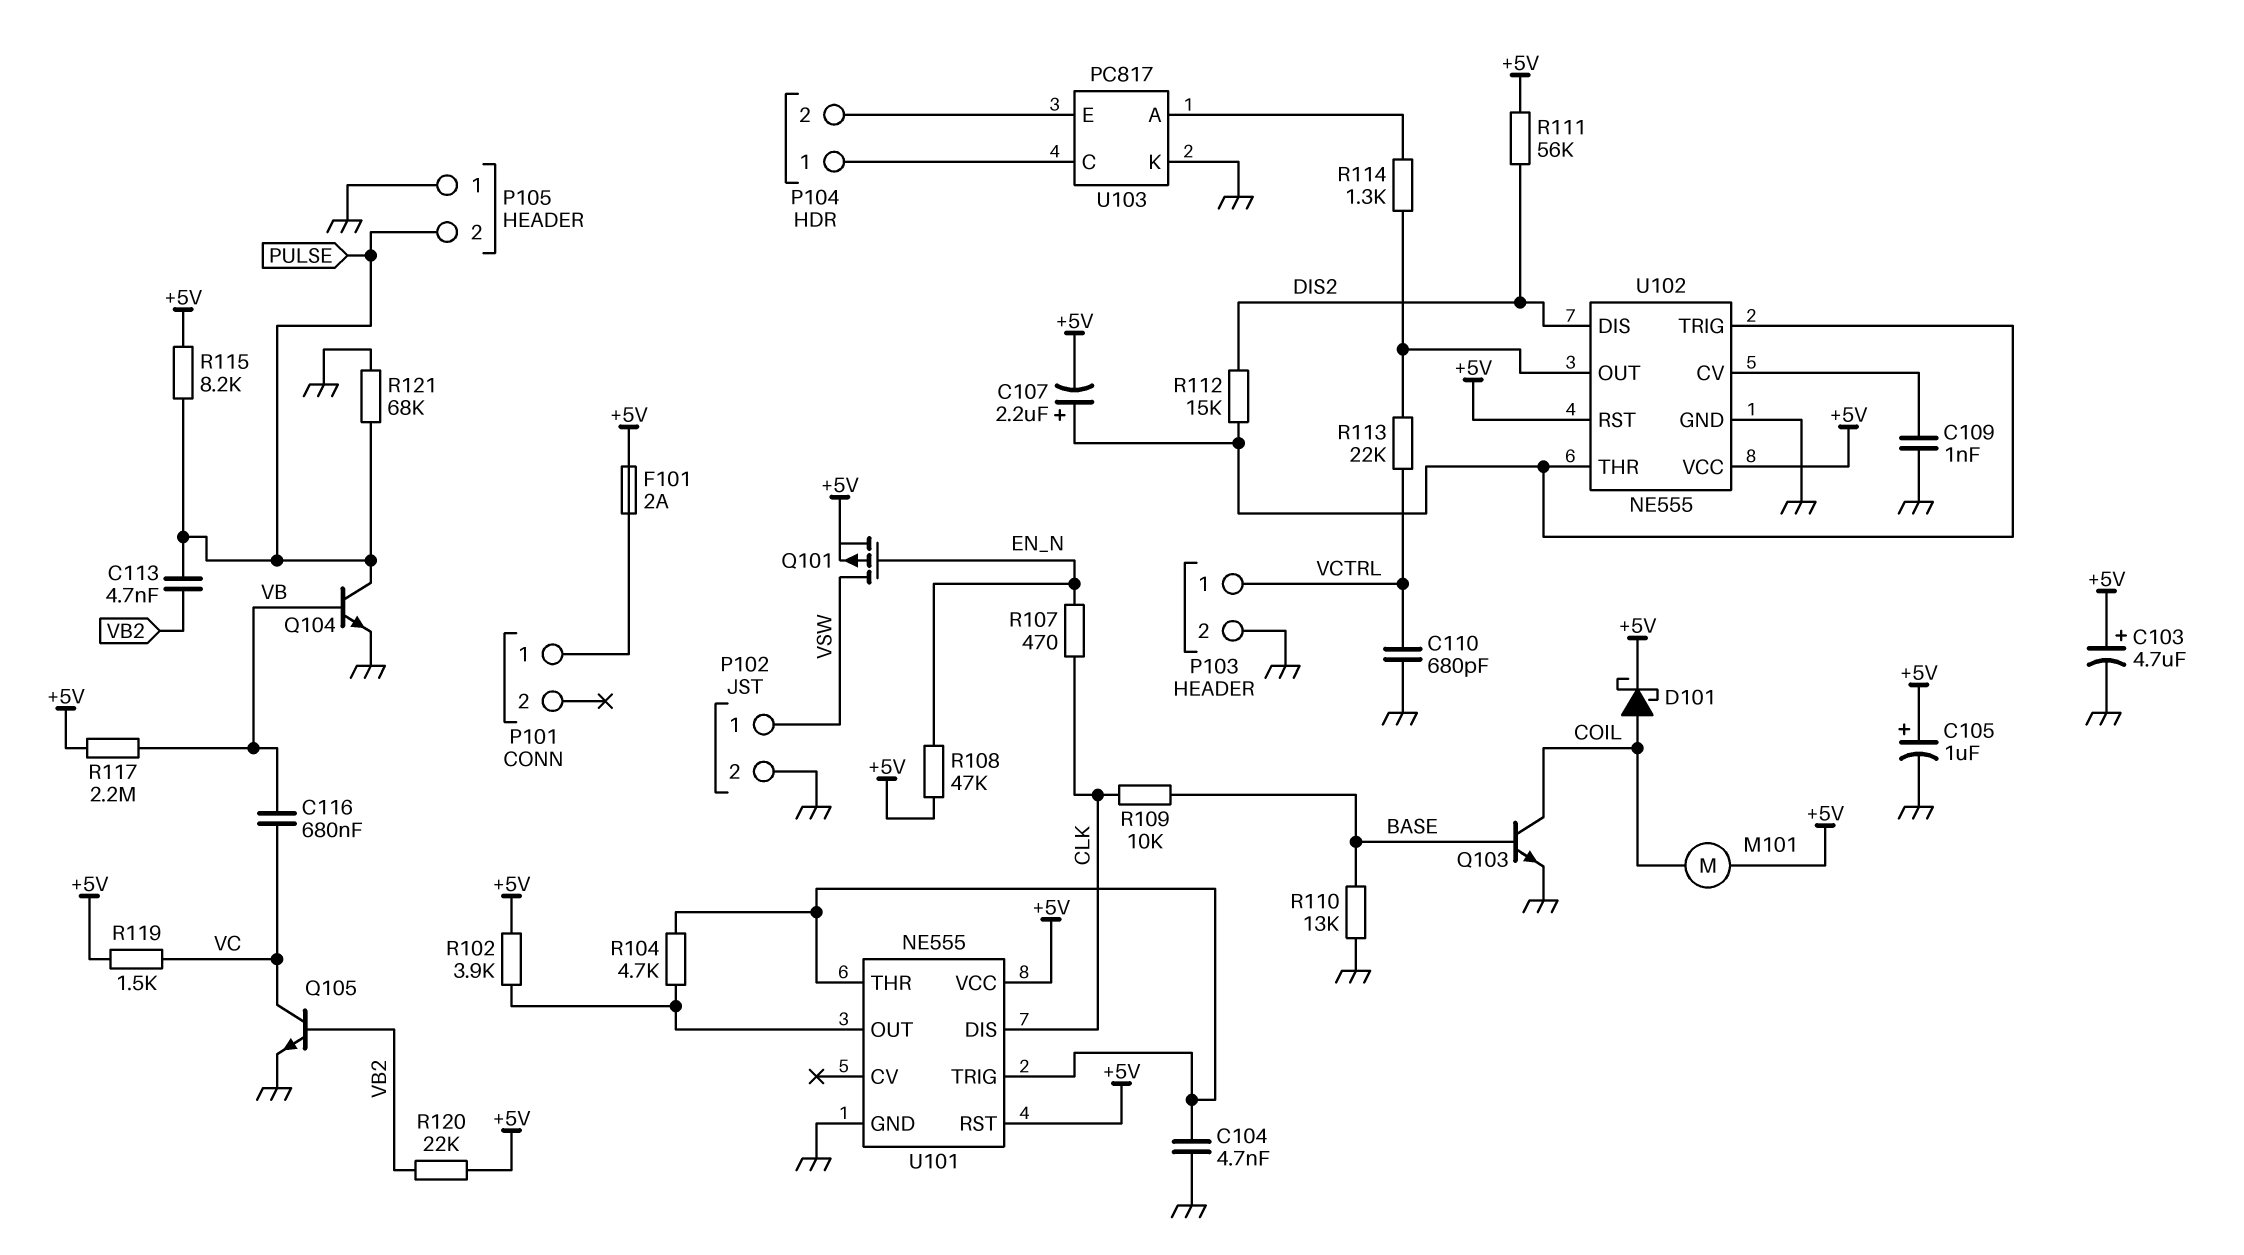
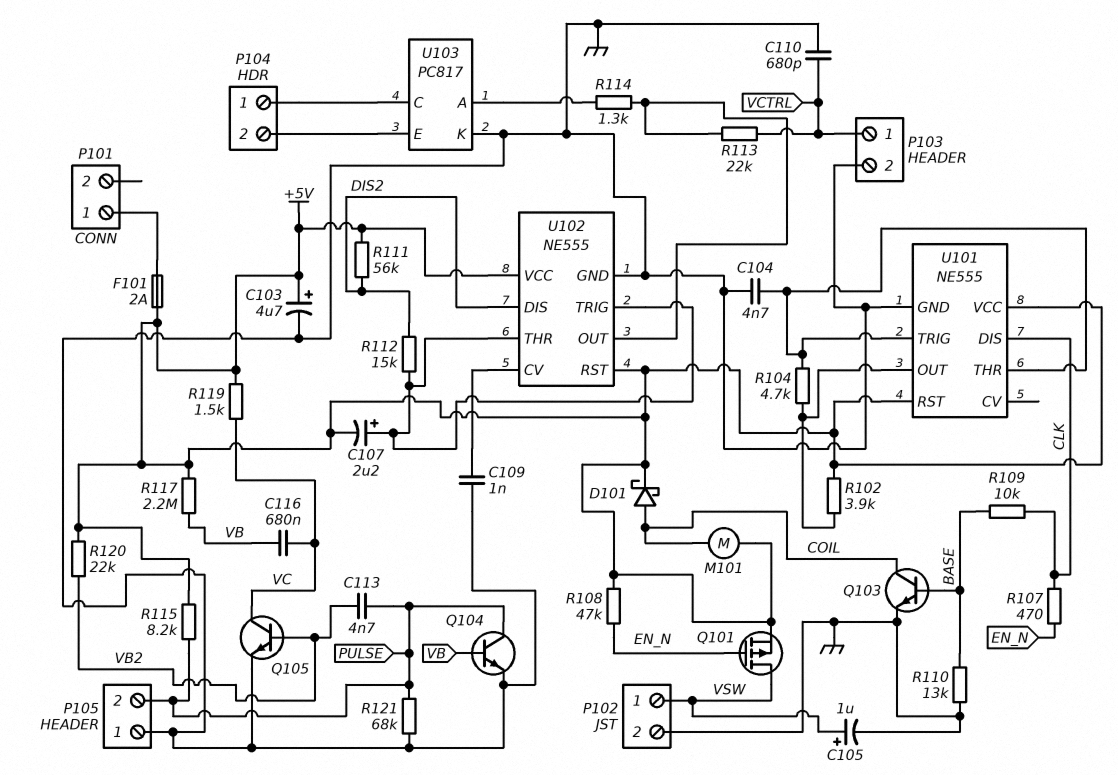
C105: 1uF (plus +5V, minus GND) -> 1uF (plus VSW, minus GND)

